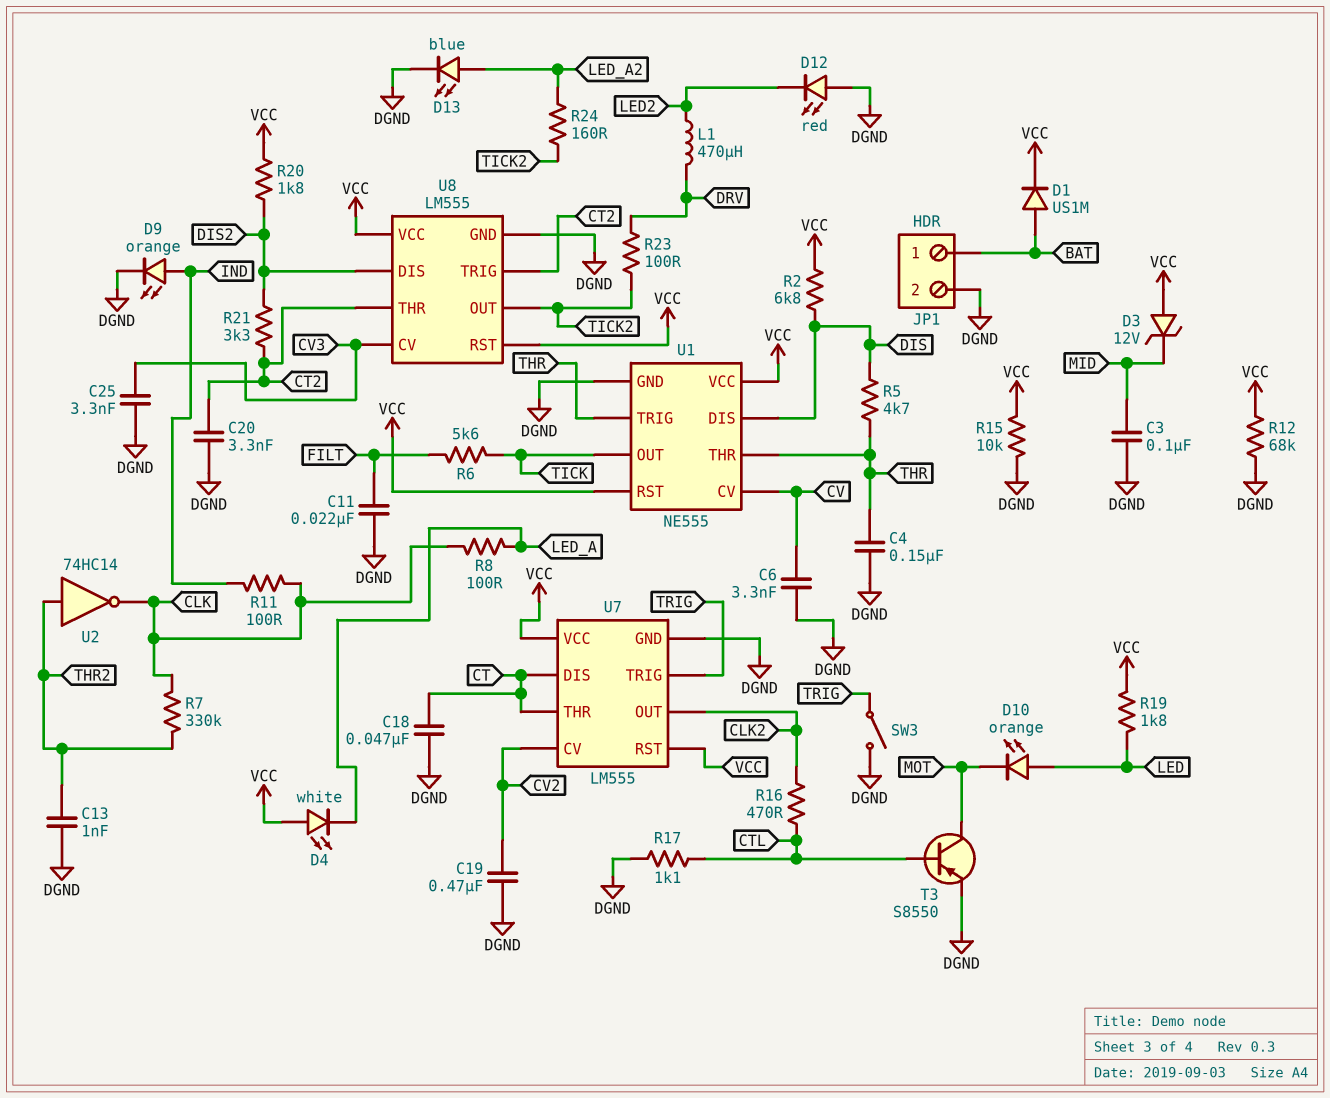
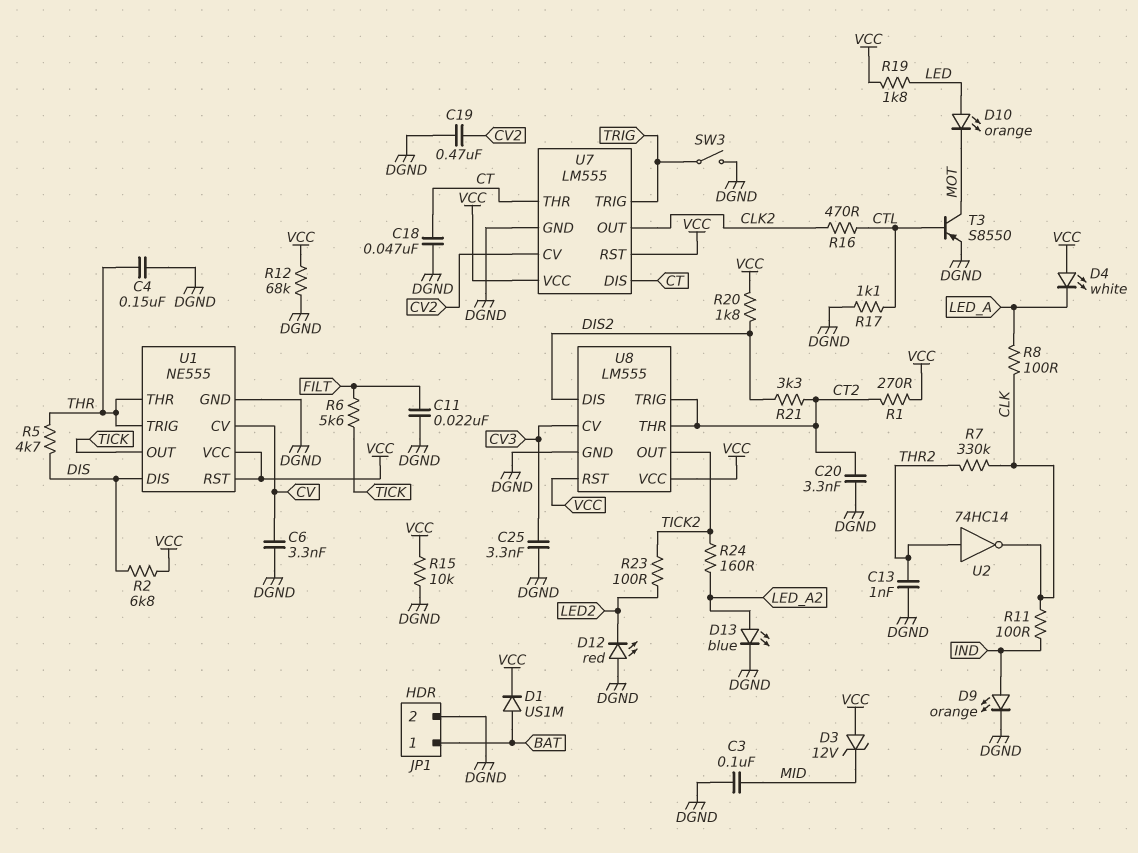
L1: 470uH (DRV, LED2) -> none
R1: none -> 270 (CT2, VCC)
R23: 100 (DRV, TICK2) -> 100 (LED2, TICK2)

